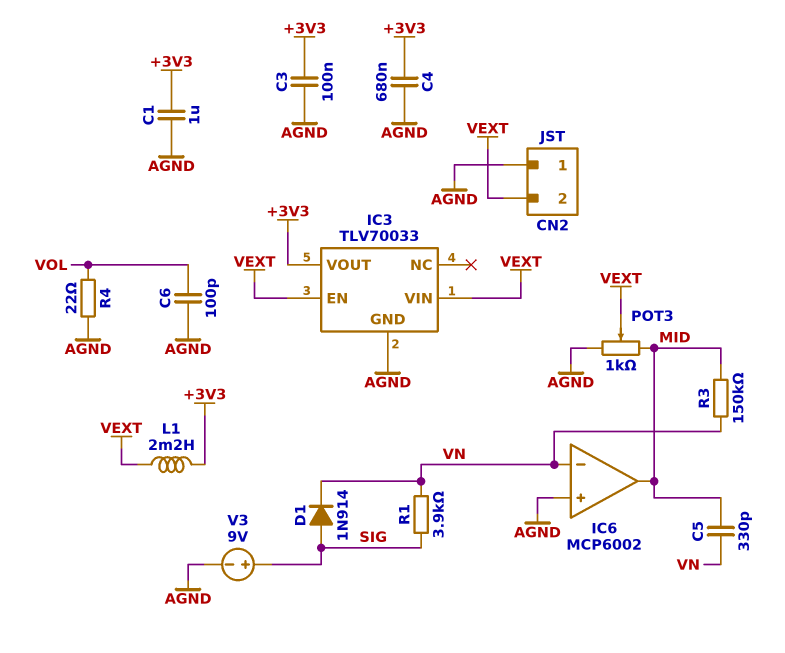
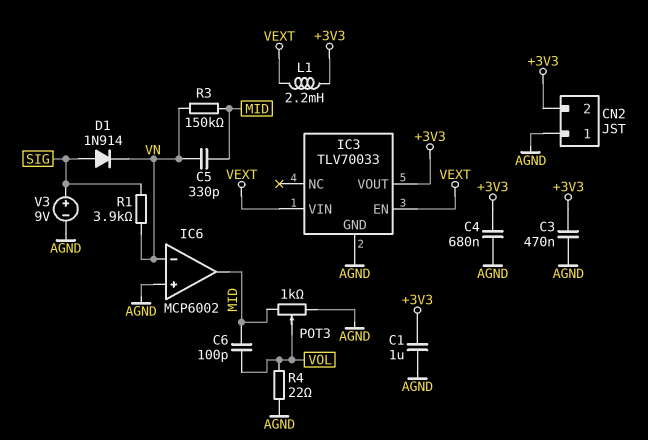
C3: 100nF (+3V3, AGND) -> 470nF (+3V3, AGND)
C6: 100pF (AGND, VOL) -> 100pF (MID, VOL)
CN2 pin 2: VEXT -> +3V3
POT3: 1k (AGND, MID, wiper VEXT) -> 1k (AGND, MID, wiper VOL)

